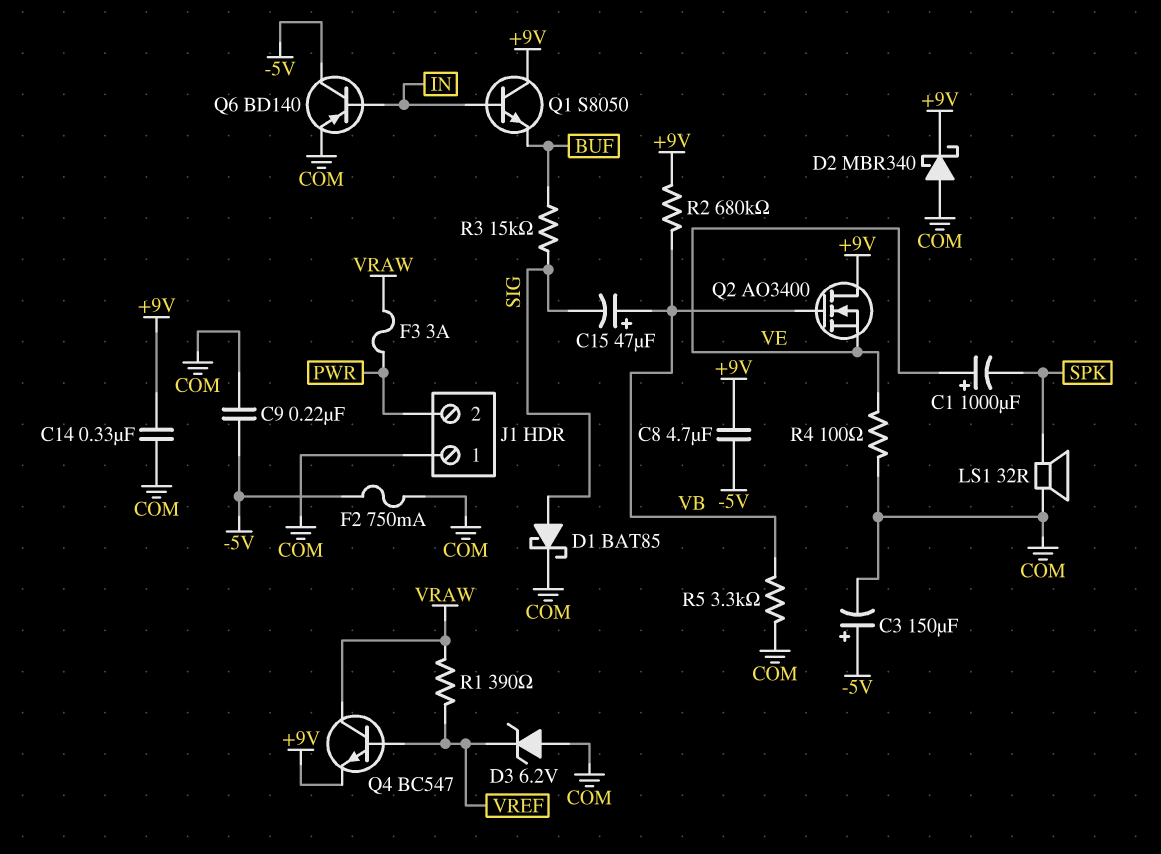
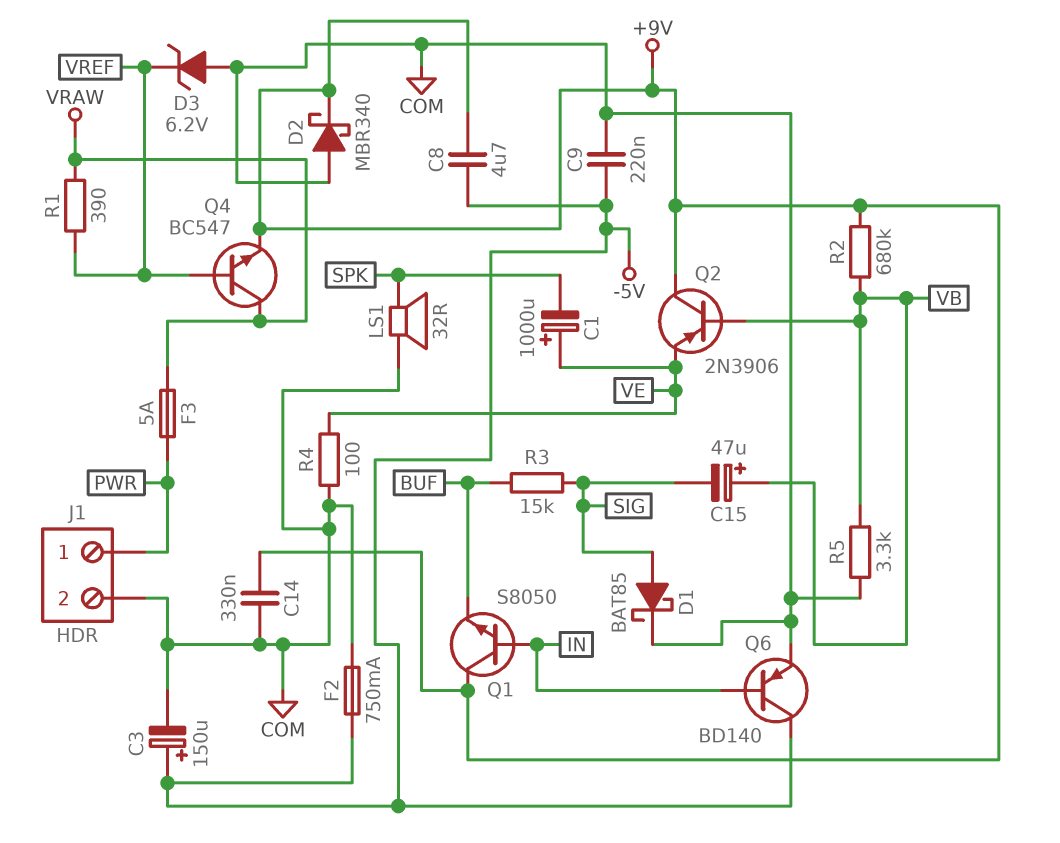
F3: 3A (PWR, VRAW) -> 5A (PWR, VRAW)
J1 pin 1: COM -> PWR
J1 pin 2: PWR -> COM
Q2: NMOS AO3400 (G VB, D +9V, S VE) -> PNP 2N3906 (B VB, C +9V, E VE)

